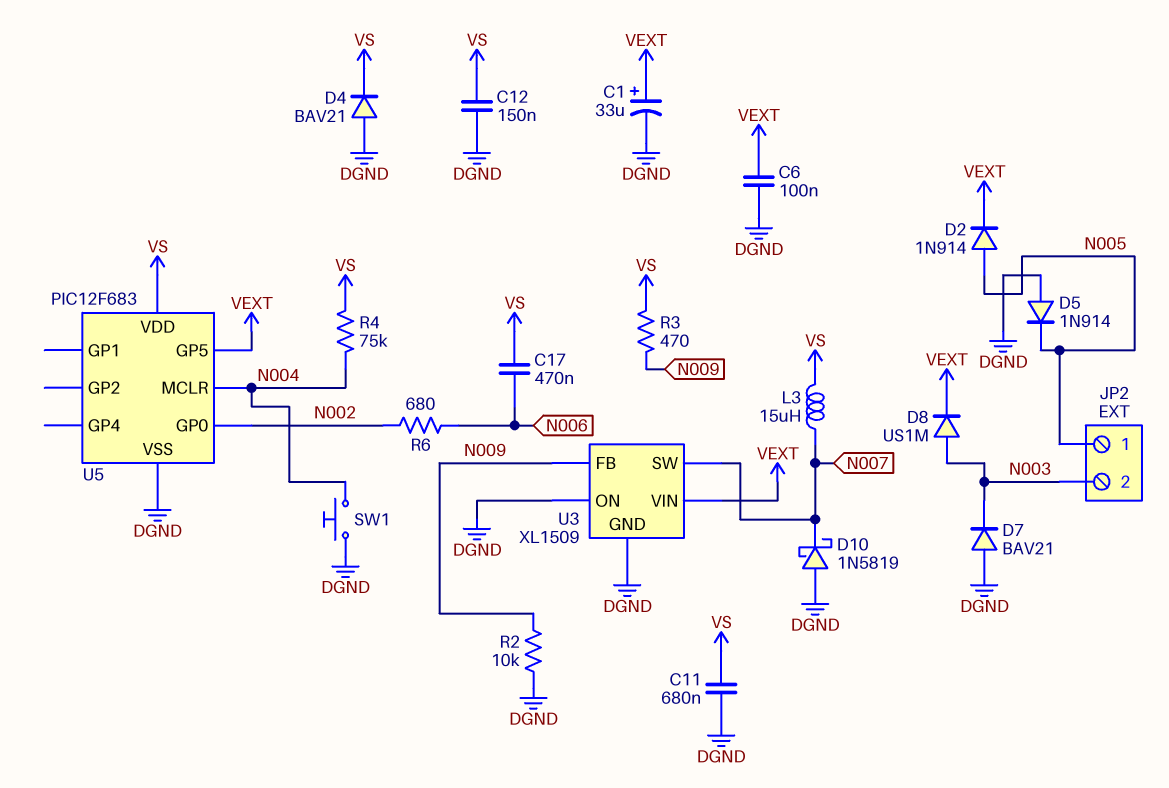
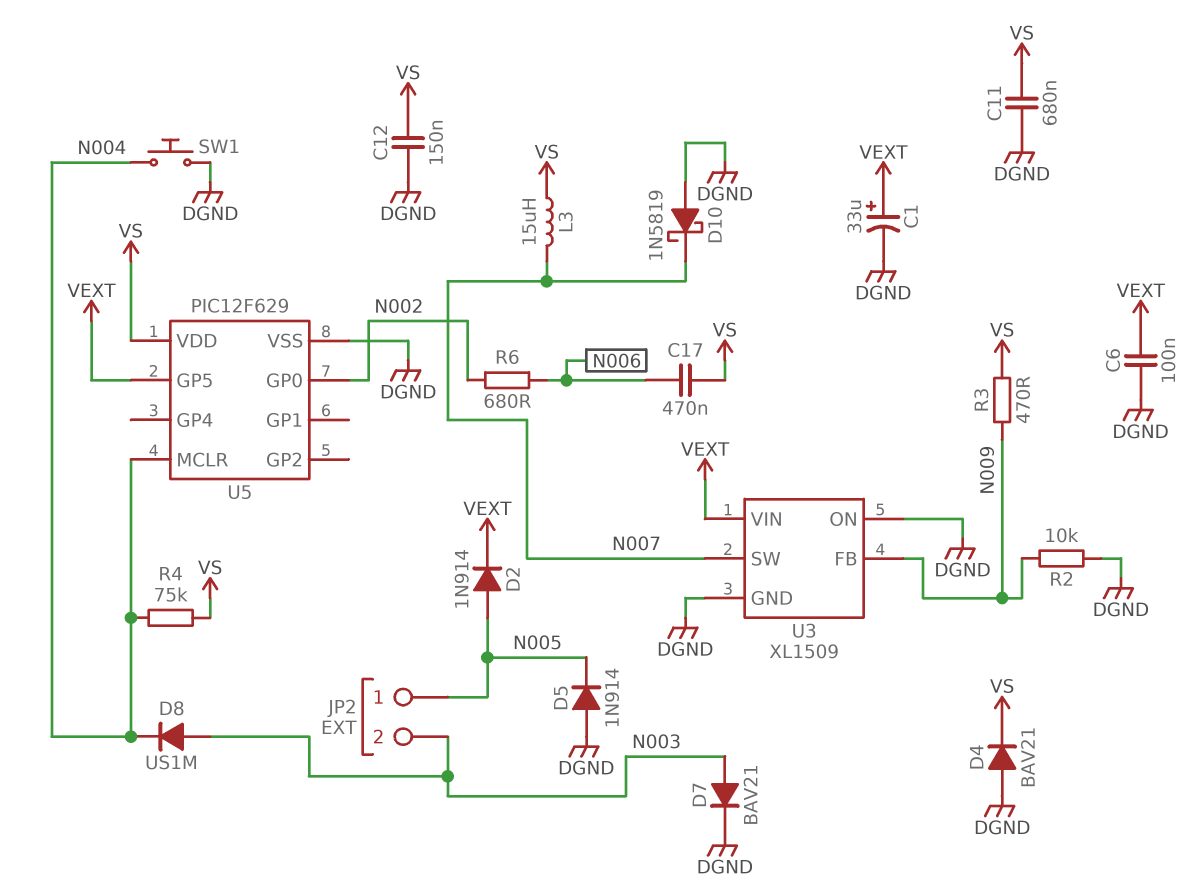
D7: diode BAV21 (A DGND, K N003) -> diode BAV21 (A N003, K DGND)
D8: diode US1M (A N003, K VEXT) -> diode US1M (A N003, K N004)
U5: PIC12F683 -> PIC12F629

